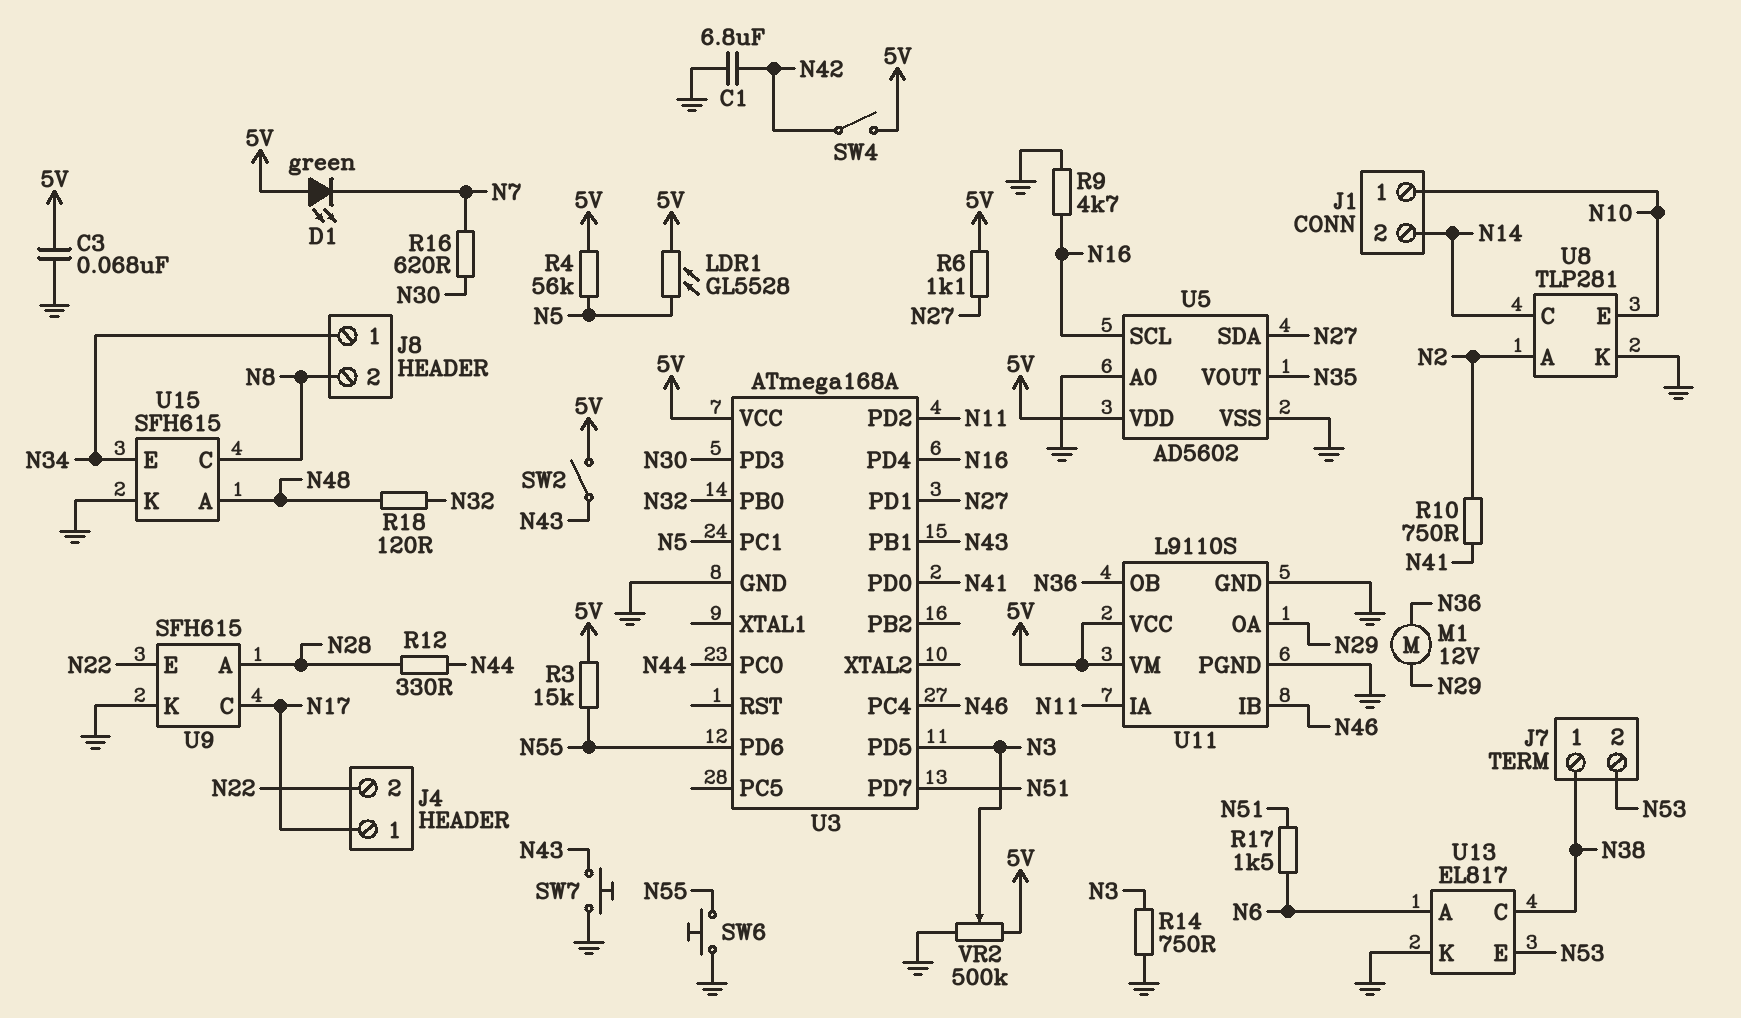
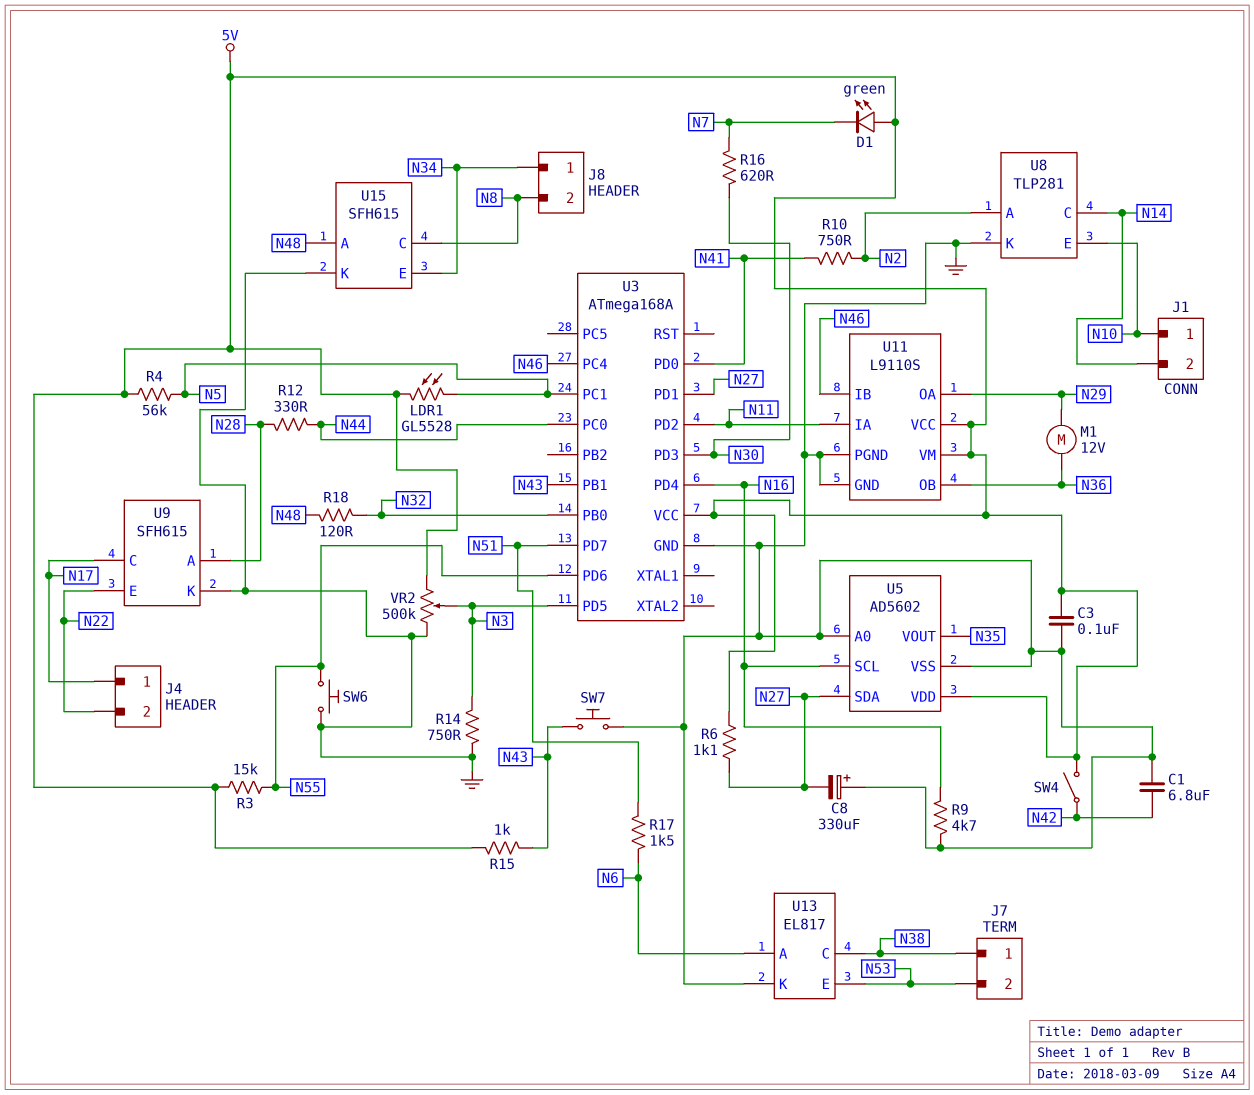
C3: 68nF (5V, GND) -> 100nF (5V, GND)
C8: none -> 330uF (plus GND, minus N27)
R15: none -> 1k (5V, N43)
SW2: switch (5V, N43) -> none

